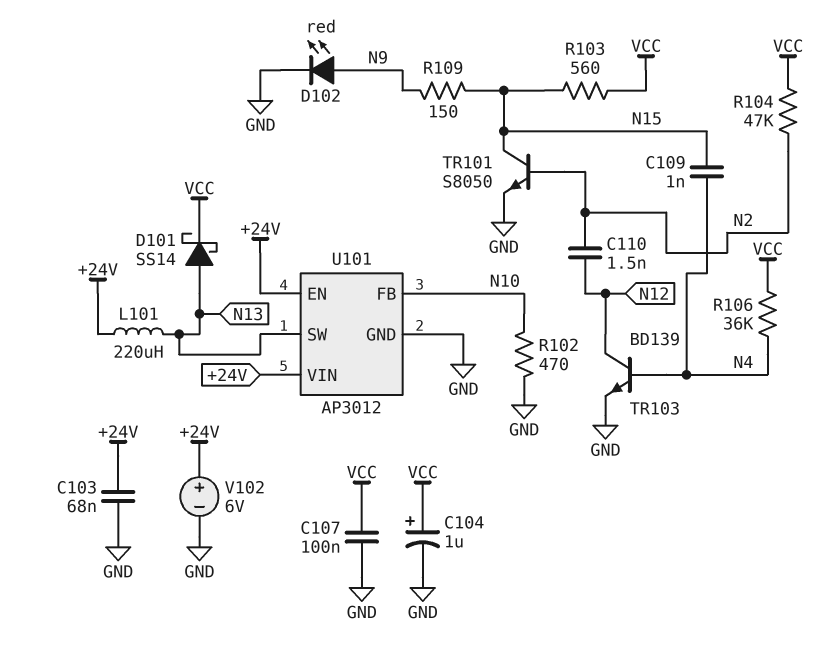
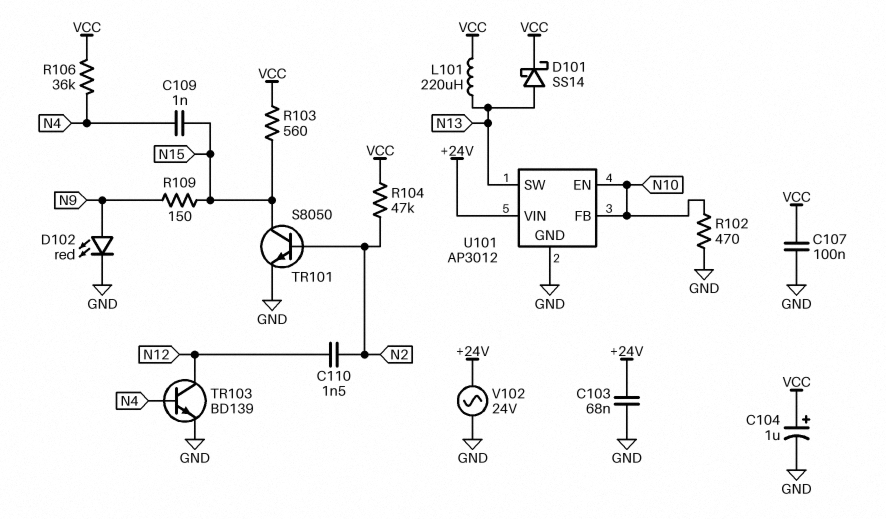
L101: 220uH (+24V, N13) -> 220uH (N13, VCC)
U101 pin EN: +24V -> N10
V102: 6V (plus +24V, minus GND) -> AC 24V (+24V, GND)

